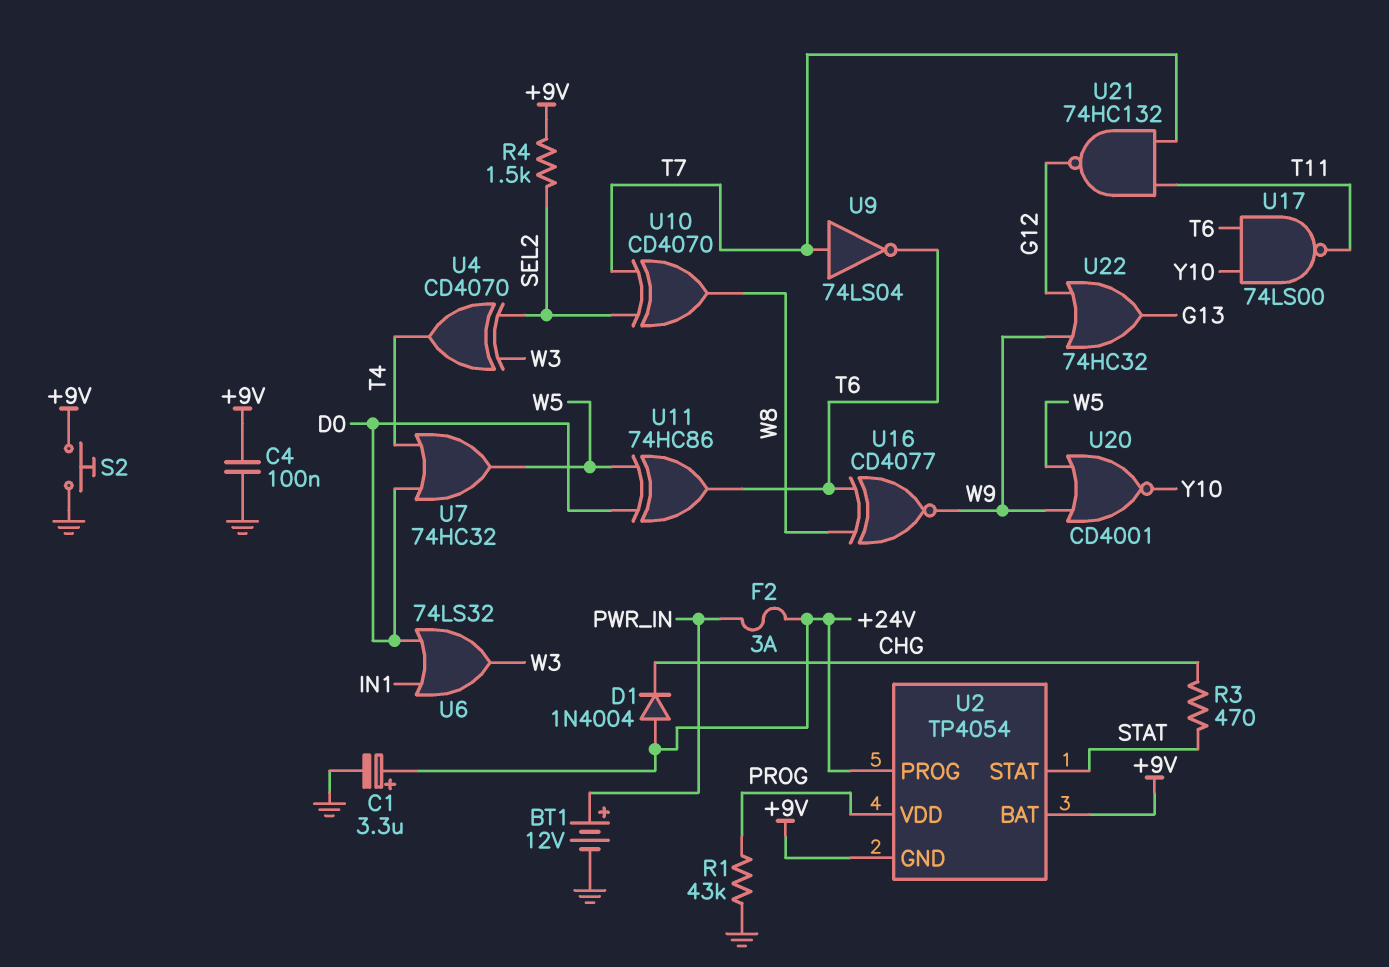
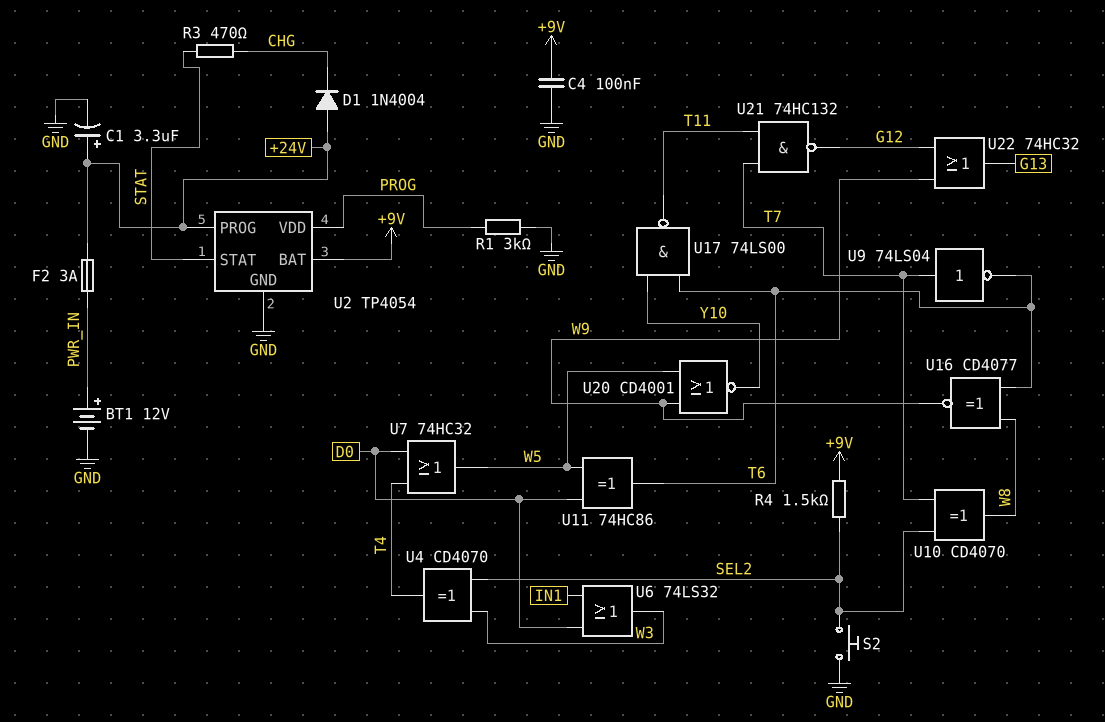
R1: 43k (GND, PROG) -> 3k (GND, PROG)
S2: button (+9V, GND) -> button (GND, SEL2)
U2 pin GND: +9V -> GND

